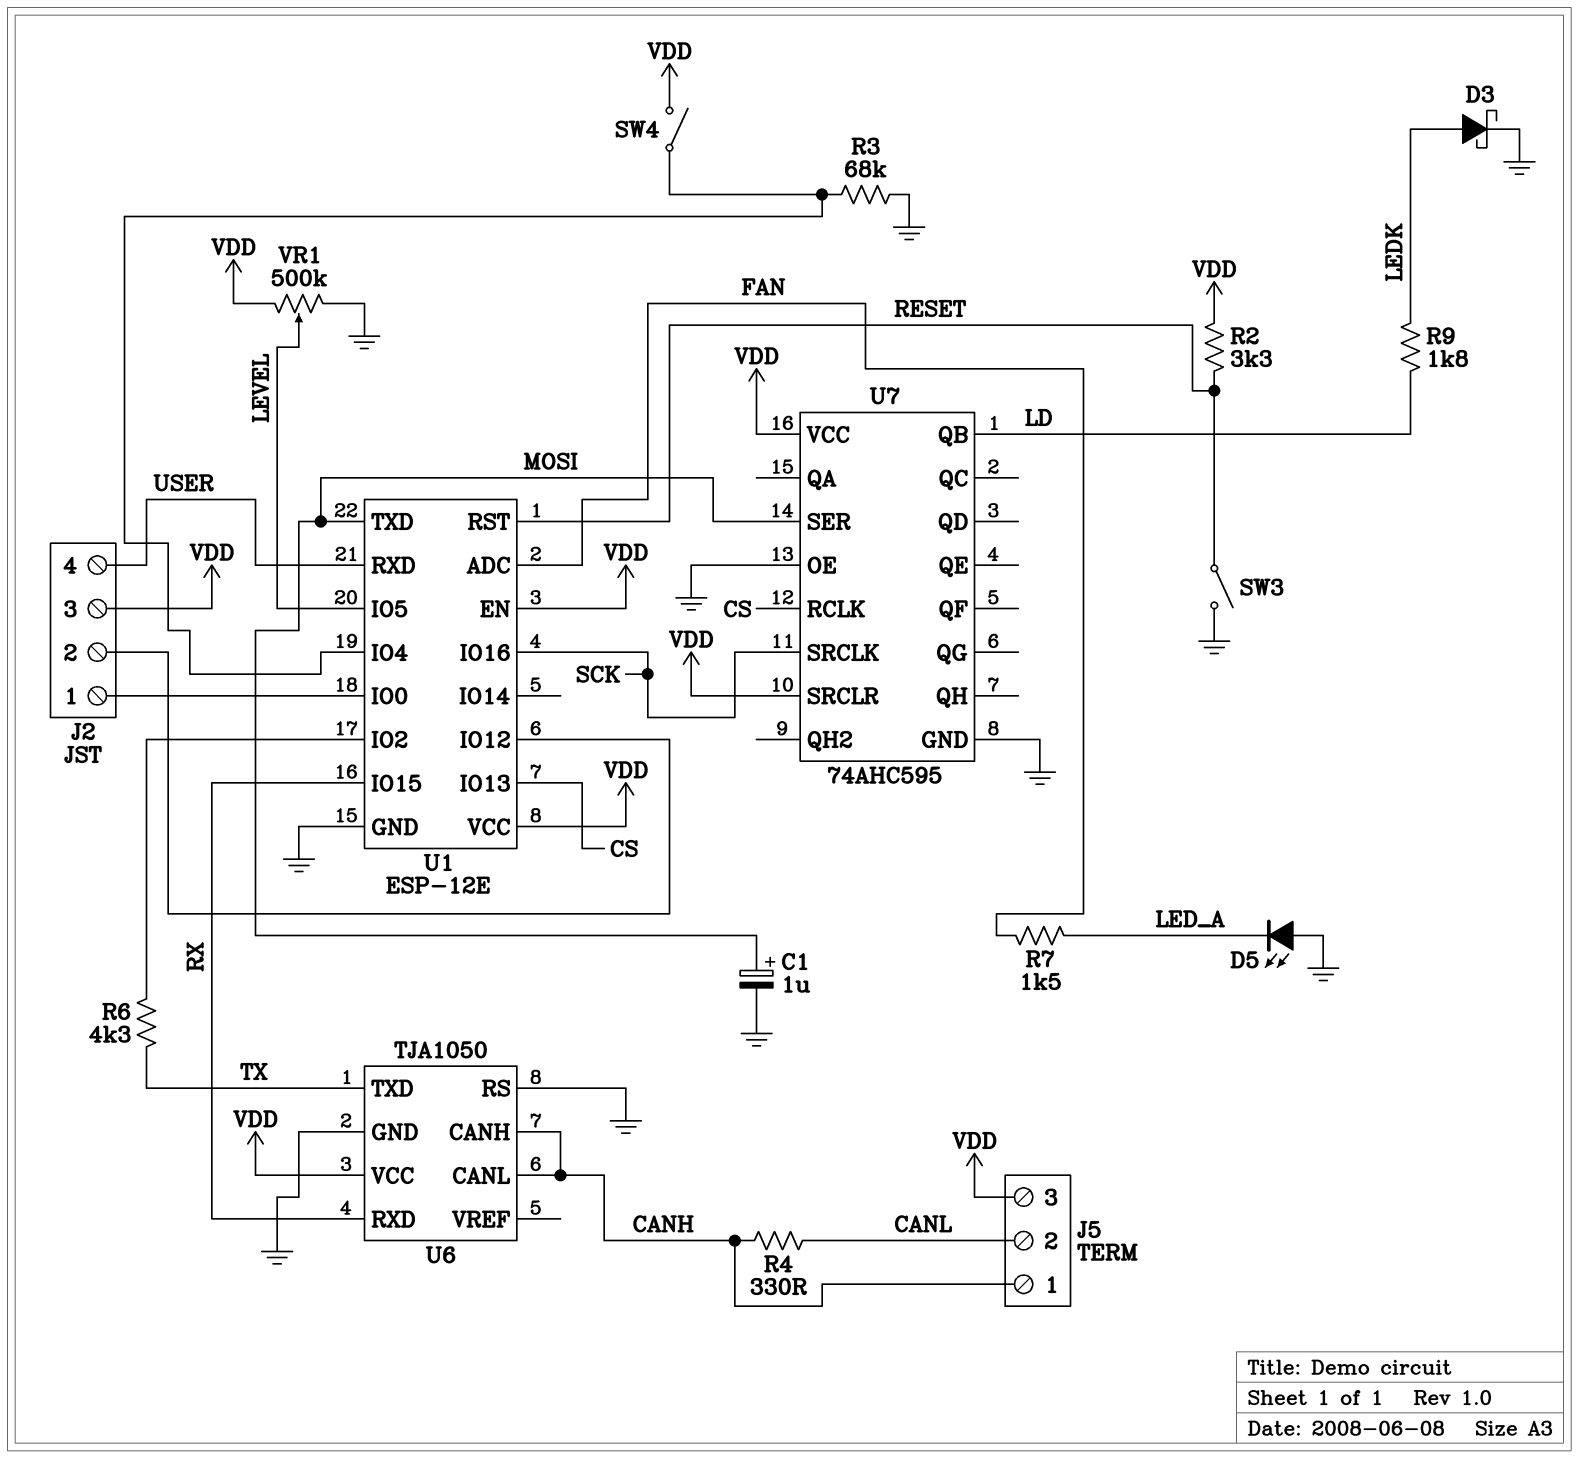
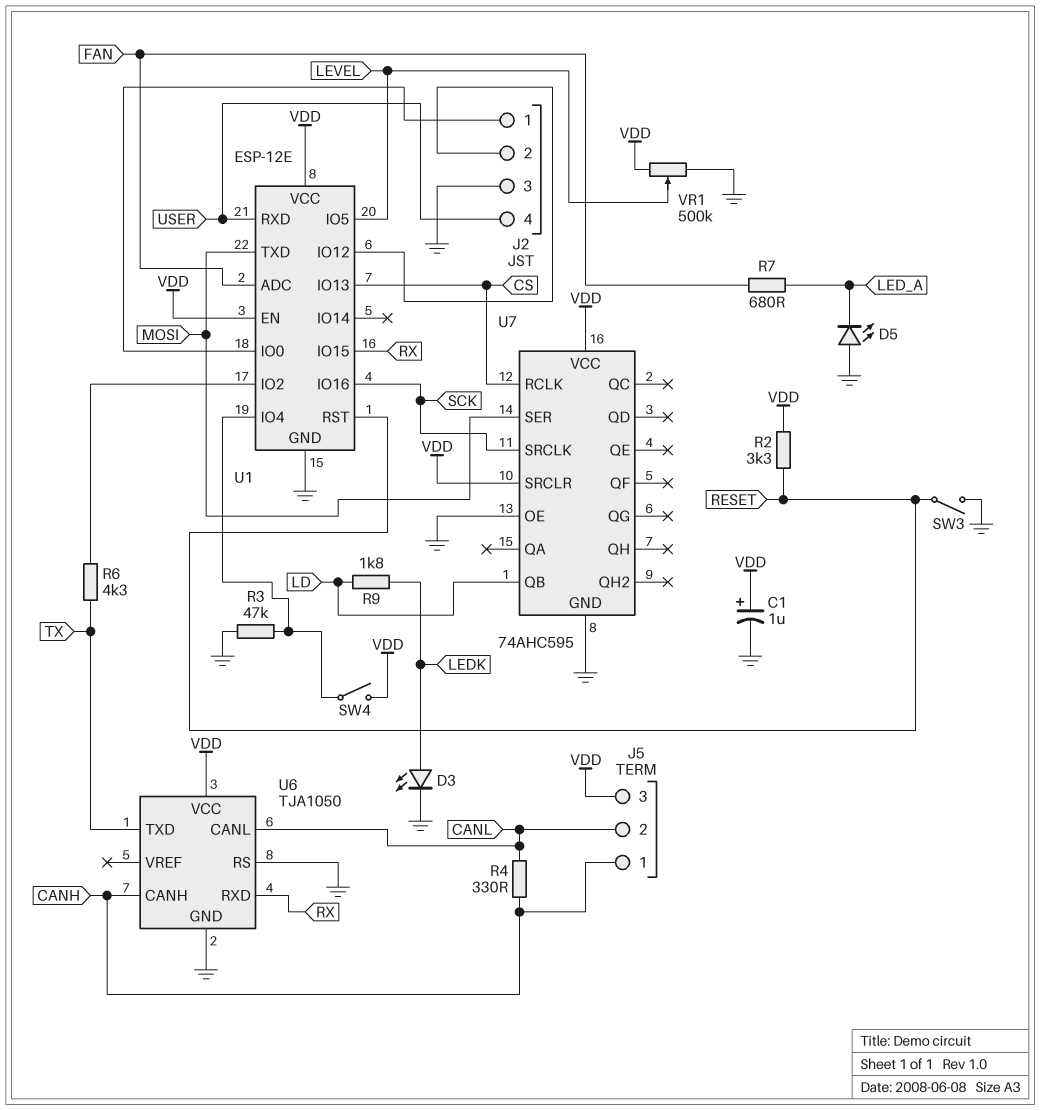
C1: 1uF (plus MOSI, minus GND) -> 1uF (plus VDD, minus GND)
D3: schottky (A LEDK, K GND) -> LED (A LEDK, K GND)
J2 pin 3: VDD -> GND
R3: 68k (GND, U1/IO4) -> 47k (GND, U1/IO4)
R7: 1.5k (FAN, LED_A) -> 680 (FAN, LED_A)
U6 pin CANL: CANH -> CANL

